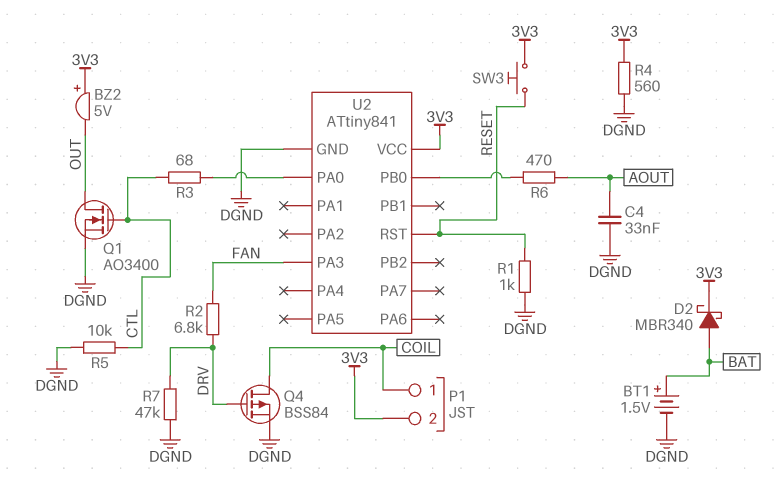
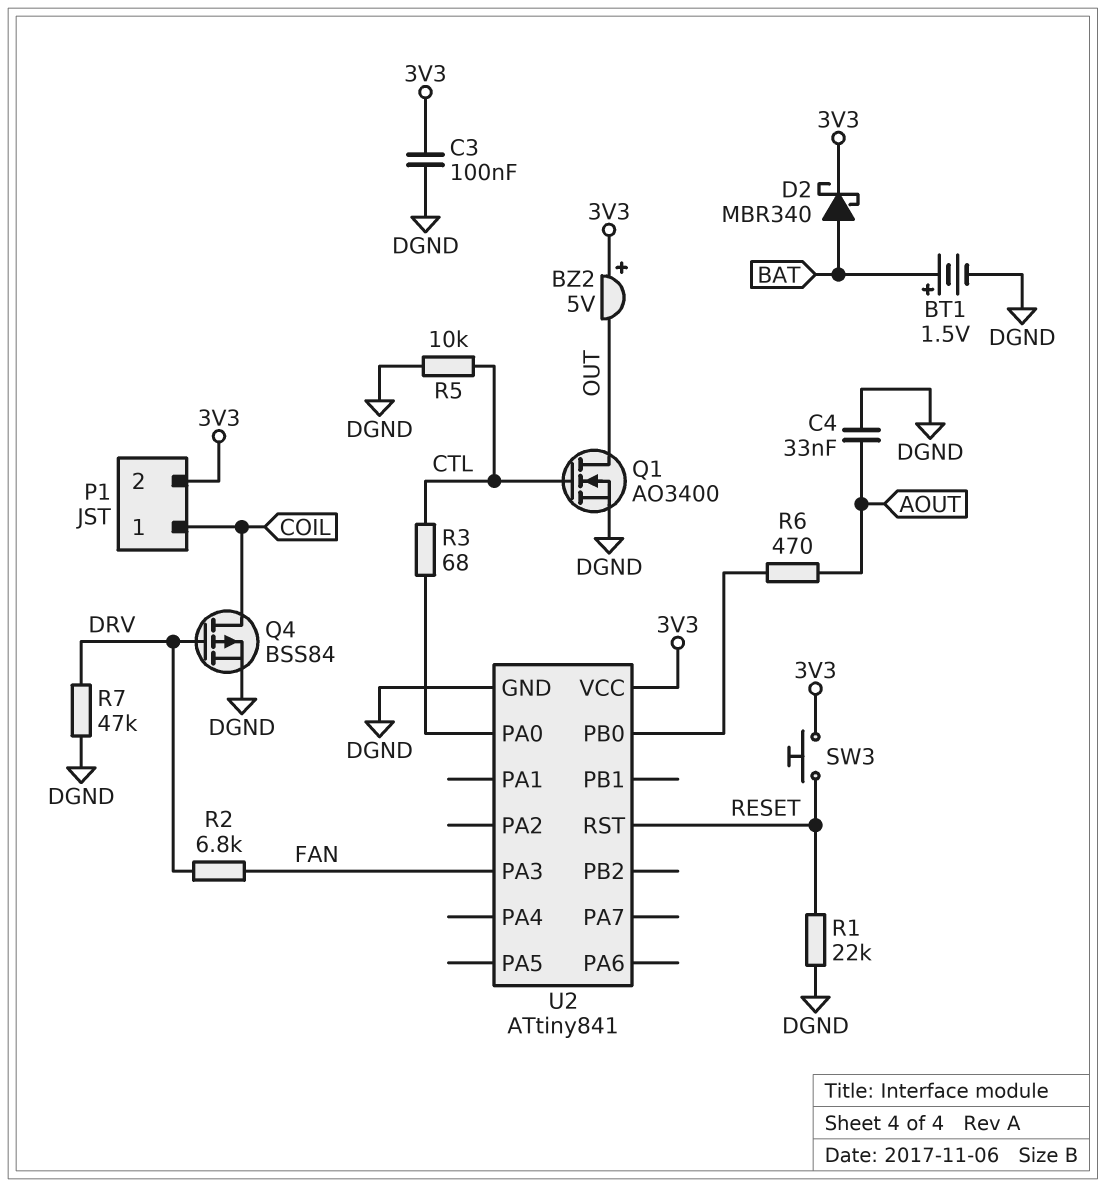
C3: none -> 100nF (3V3, DGND)
R1: 1k (DGND, RESET) -> 22k (DGND, RESET)
R4: 560 (3V3, DGND) -> none

